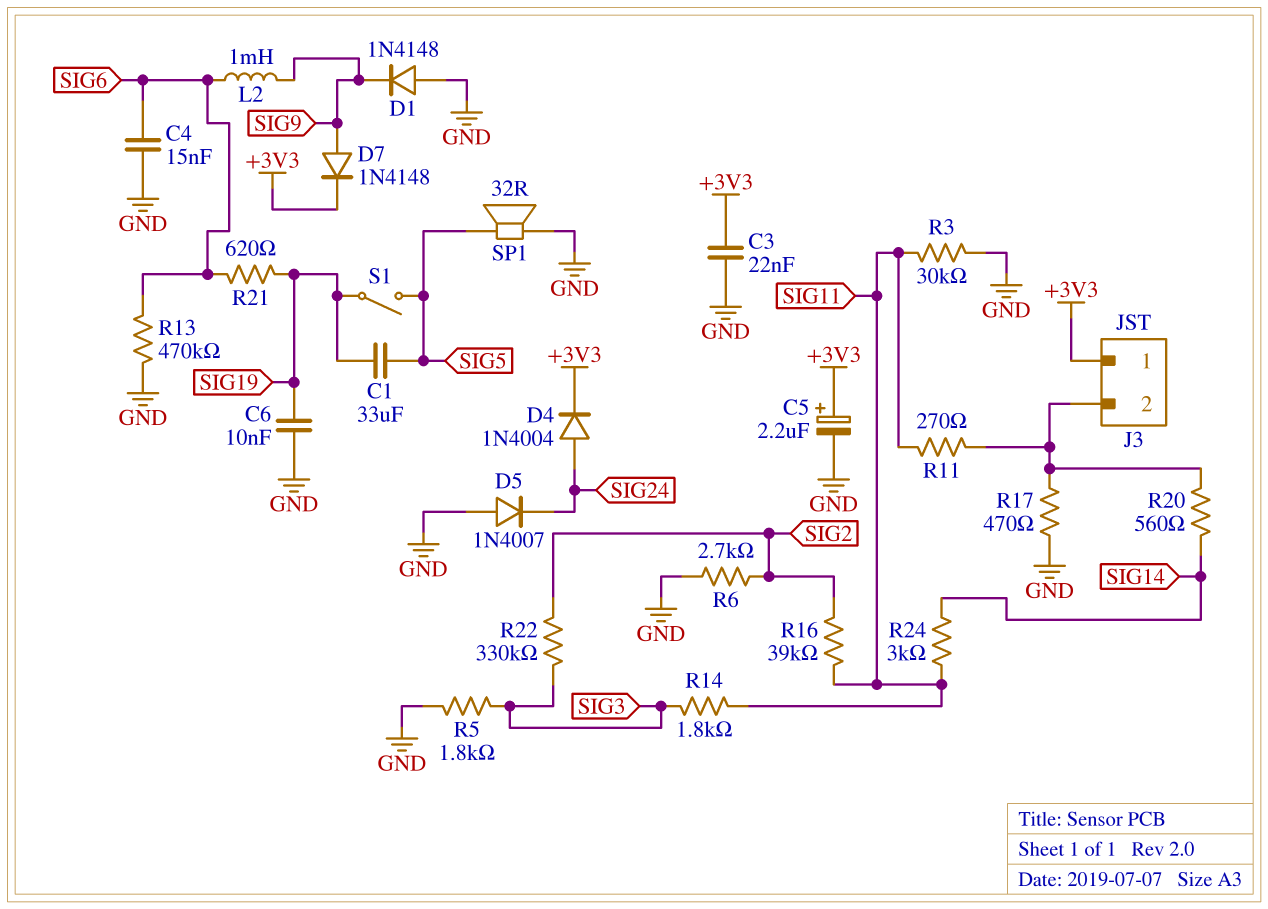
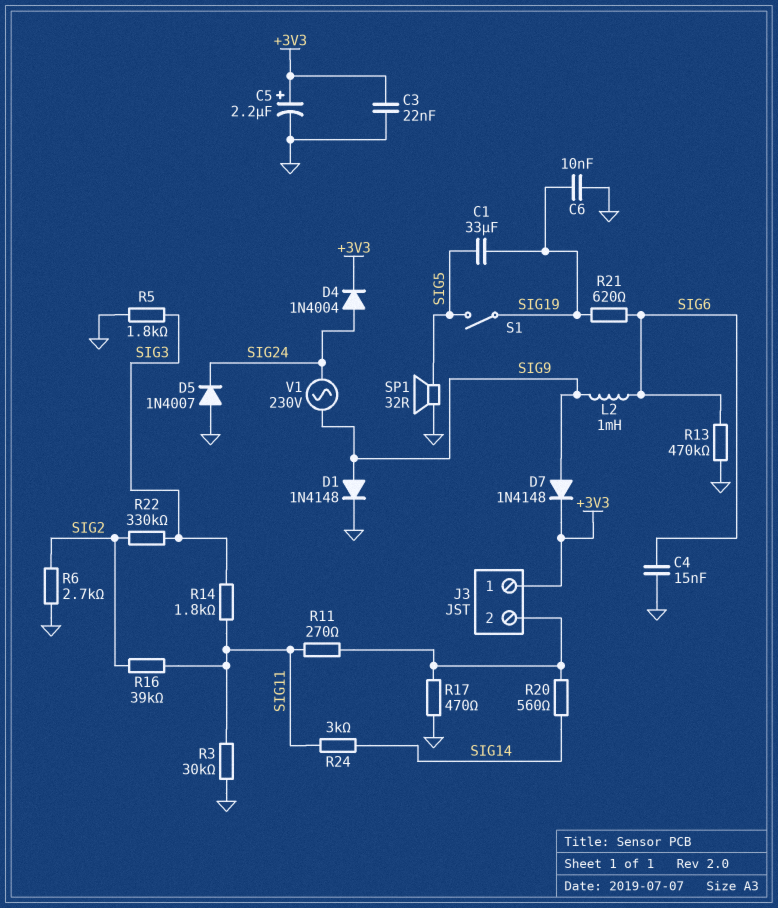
D1: diode 1N4148 (A GND, K SIG9) -> diode 1N4148 (A SIG9, K GND)
V1: none -> AC 230V (SIG9, SIG24)

